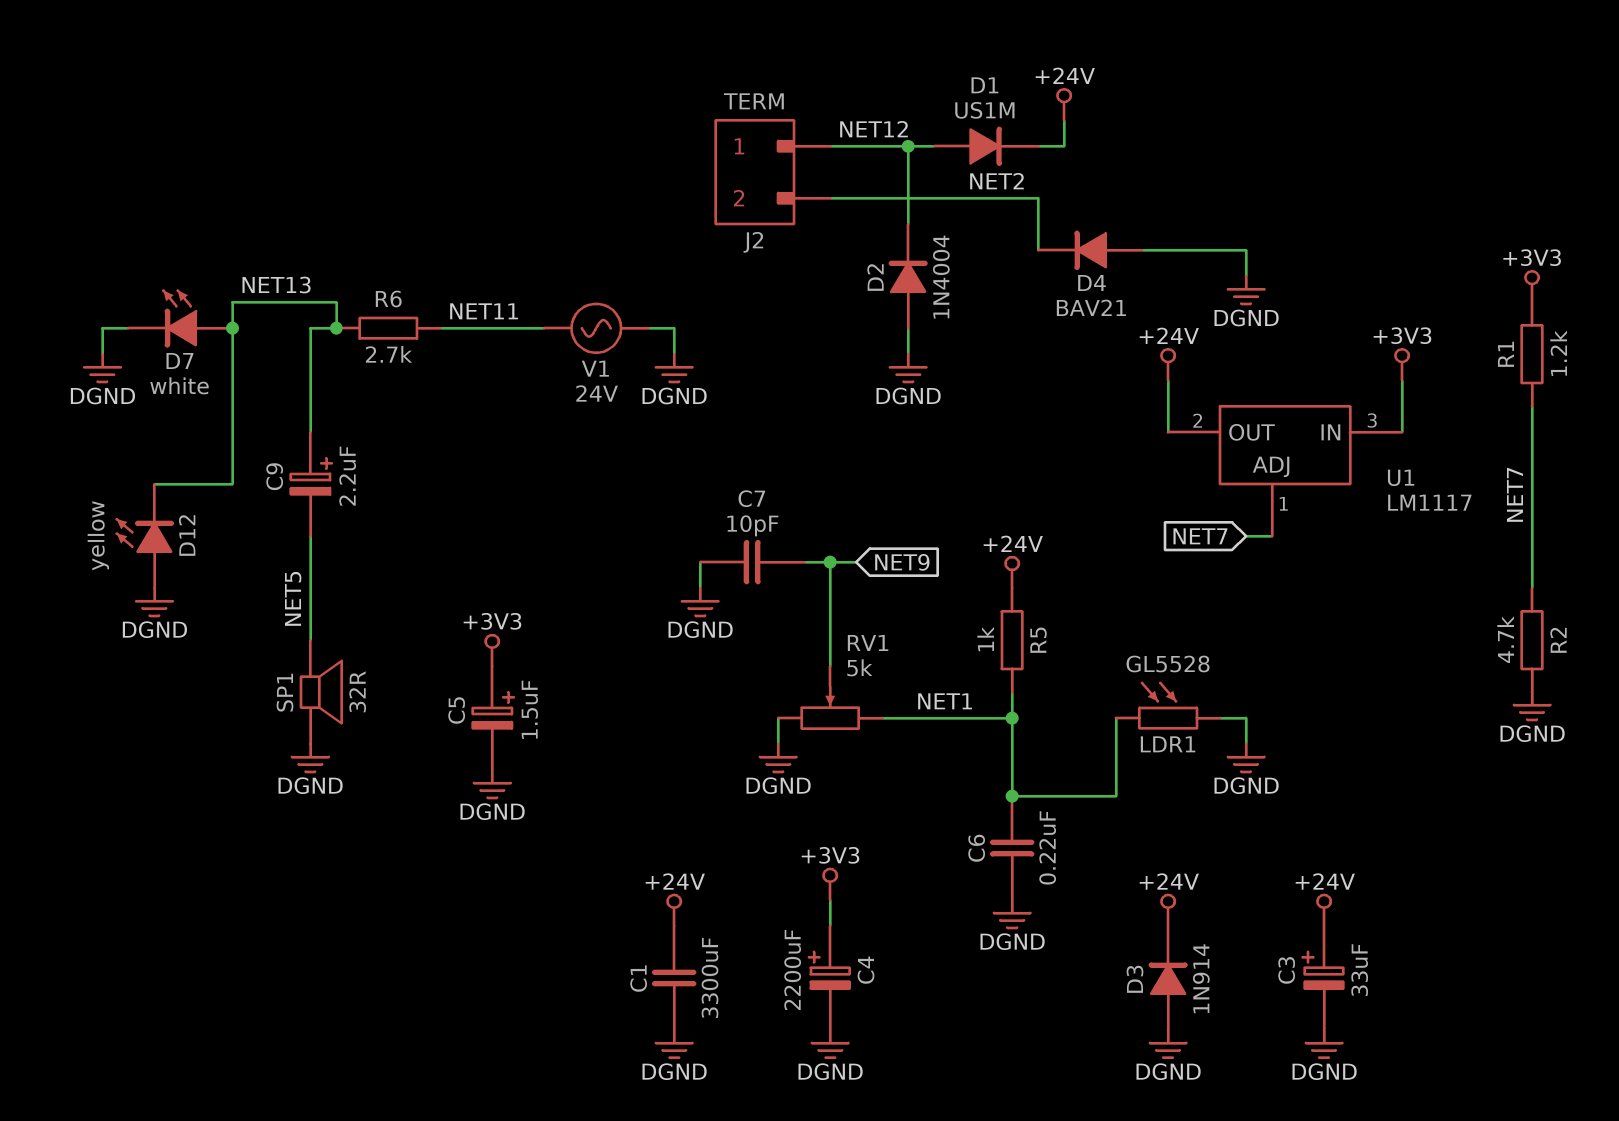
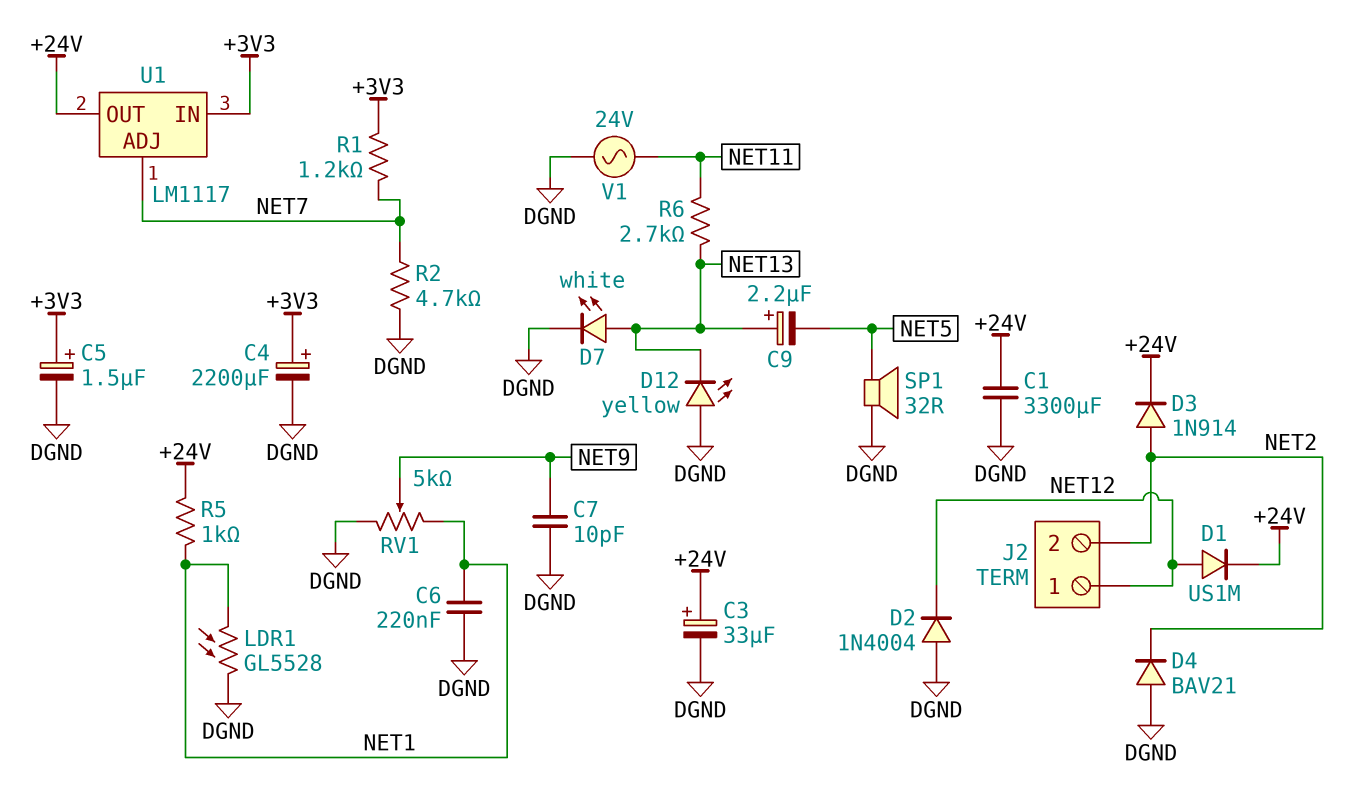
D3: diode 1N914 (A DGND, K +24V) -> diode 1N914 (A NET2, K +24V)

